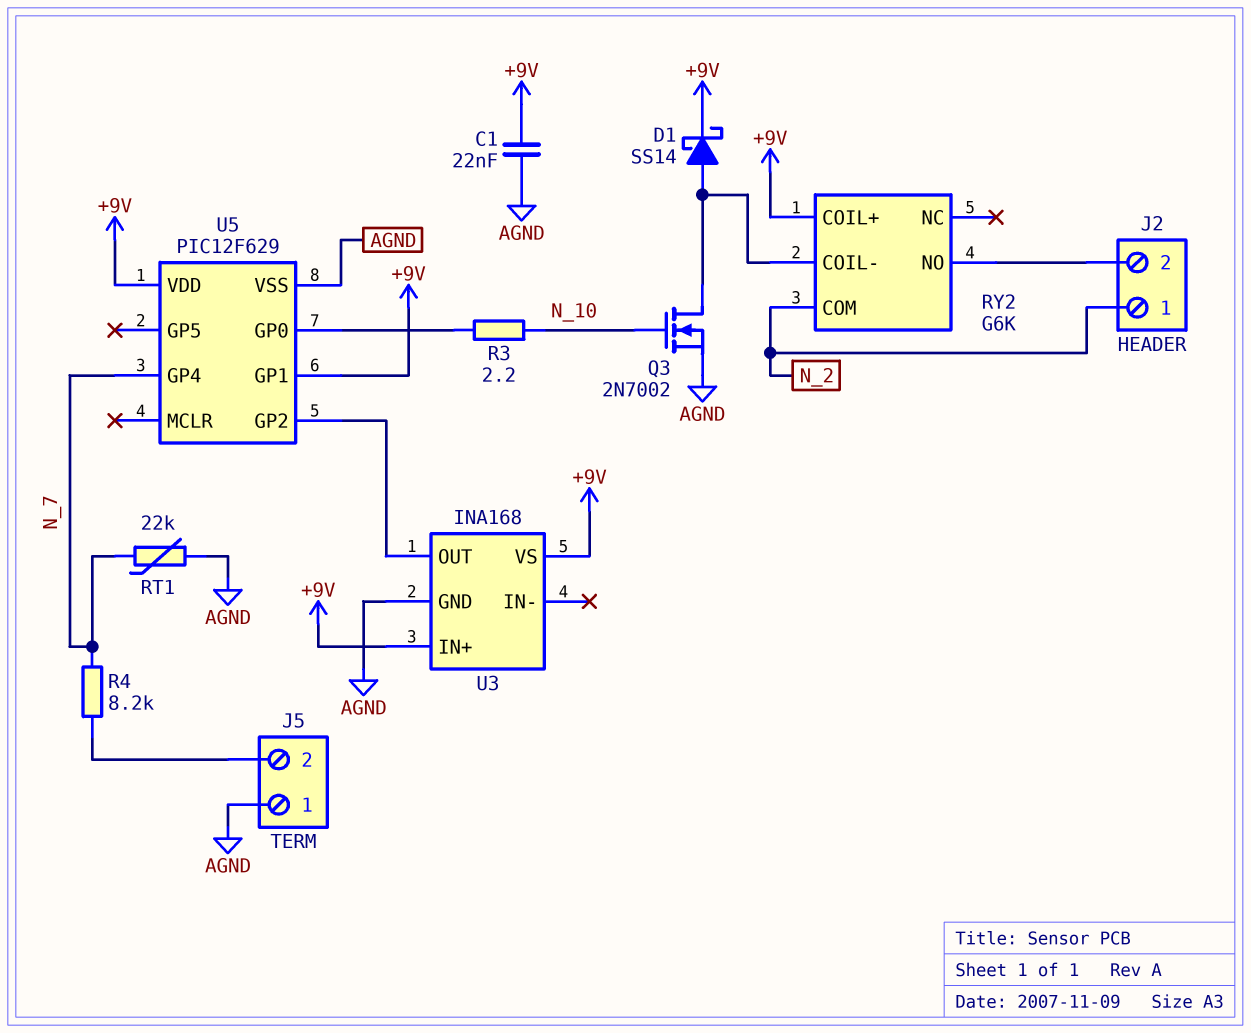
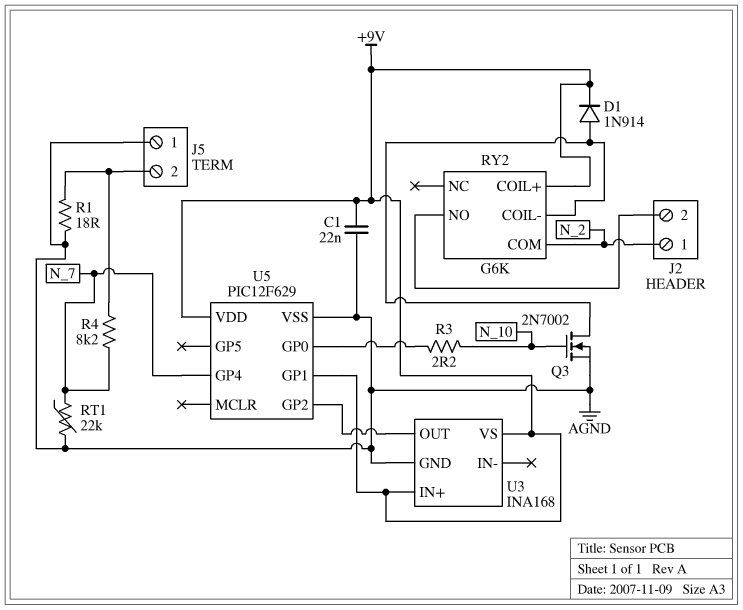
D1: schottky SS14 (A RY2/COIL-, K +9V) -> diode 1N914 (A RY2/COIL-, K +9V)
R1: none -> 18 (AGND, J5/2)

